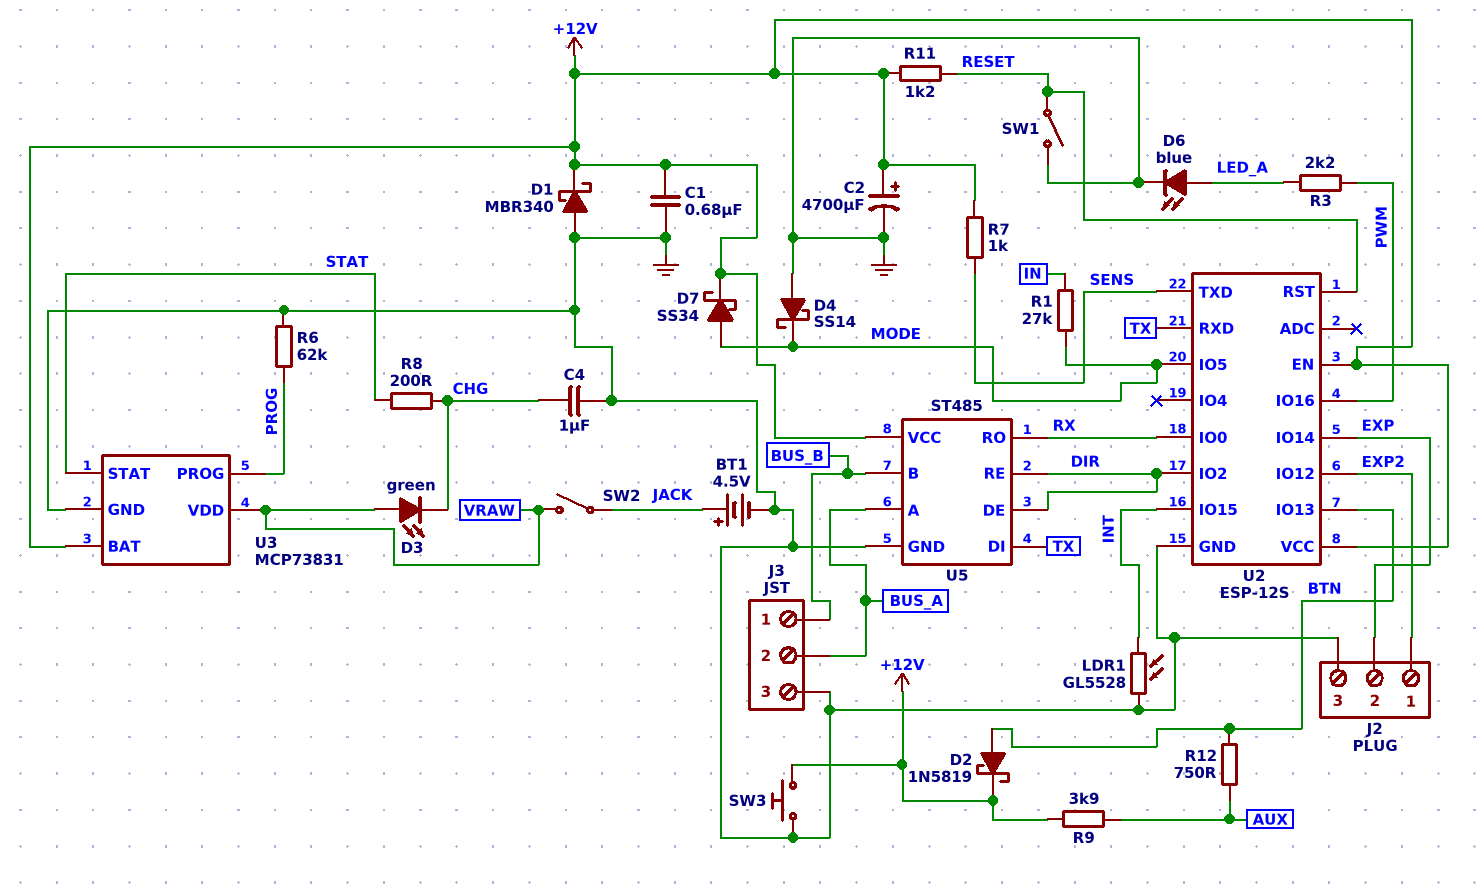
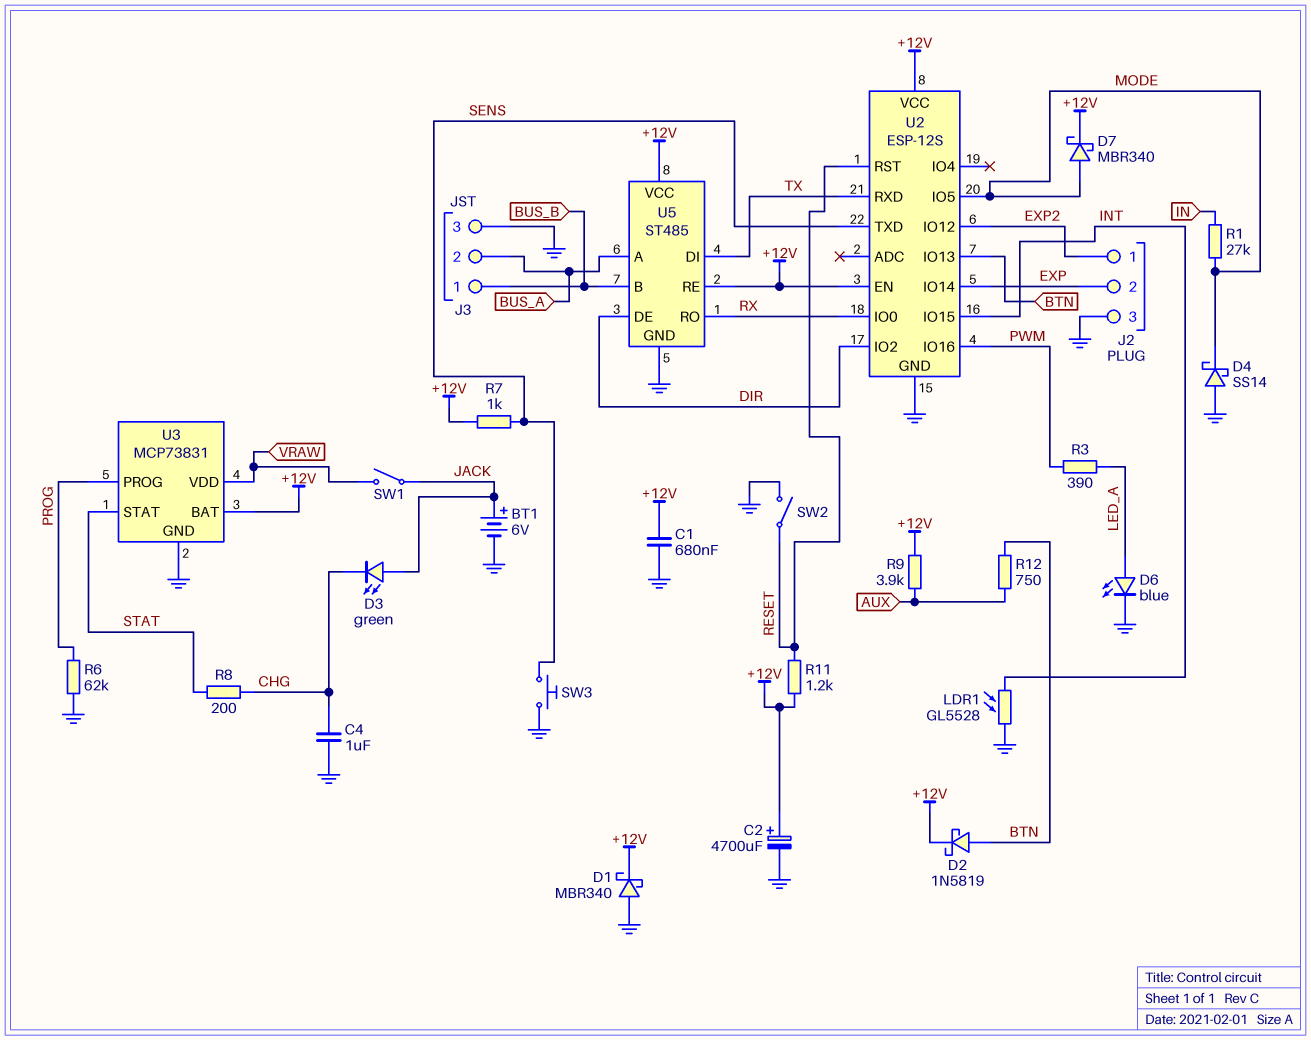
BT1: 4.5V (plus JACK, minus GND) -> 6V (plus JACK, minus GND)
D3: LED green (A VRAW, K CHG) -> LED green (A JACK, K CHG)
D7: schottky SS34 (A MODE, K +12V) -> schottky MBR340 (A MODE, K +12V)
R3: 2.2k (LED_A, PWM) -> 390 (LED_A, PWM)
SW1: switch (GND, RESET) -> switch (JACK, VRAW)
SW2: switch (JACK, VRAW) -> switch (GND, RESET)
SW3: button (+12V, GND) -> button (GND, SENS)
U5 pin RE: DIR -> +12V

